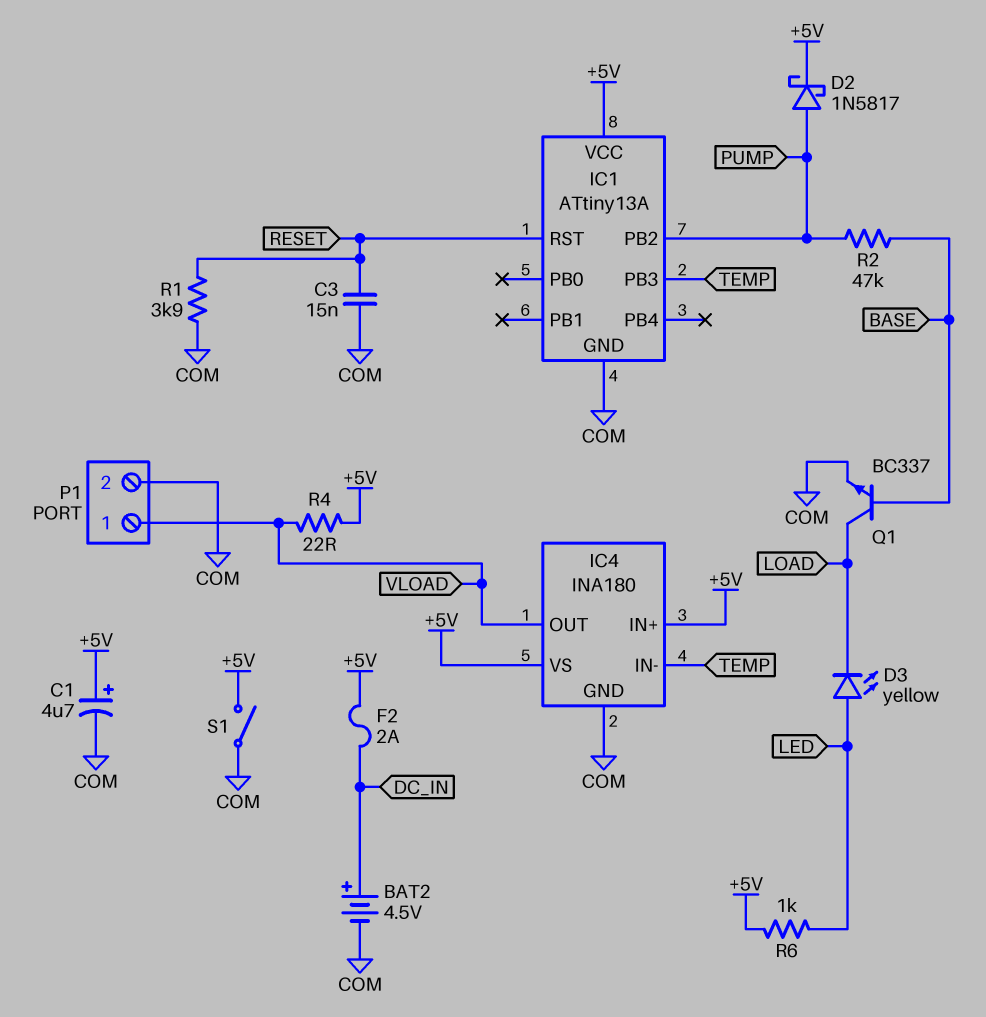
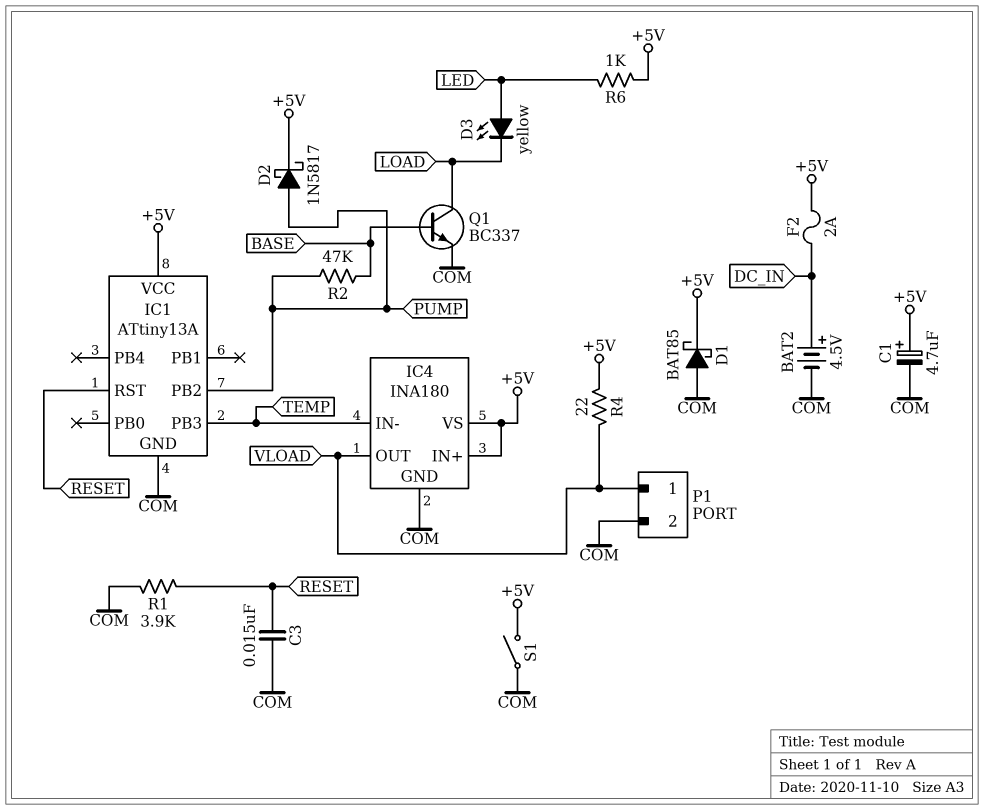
D1: none -> schottky BAT85 (A COM, K +5V)

